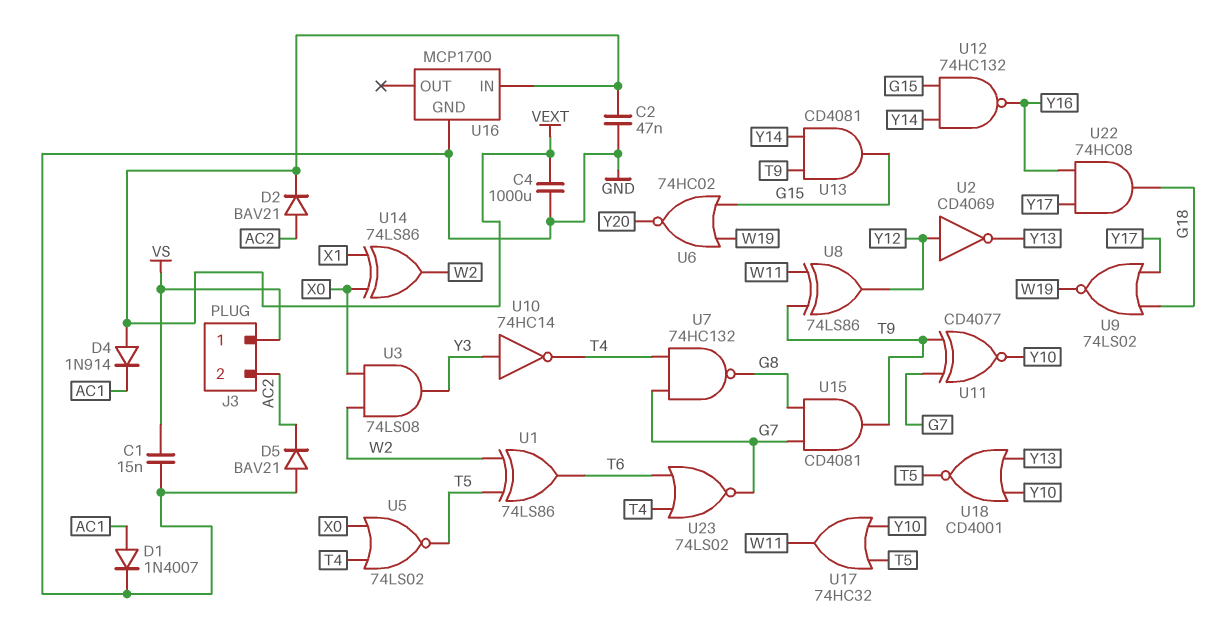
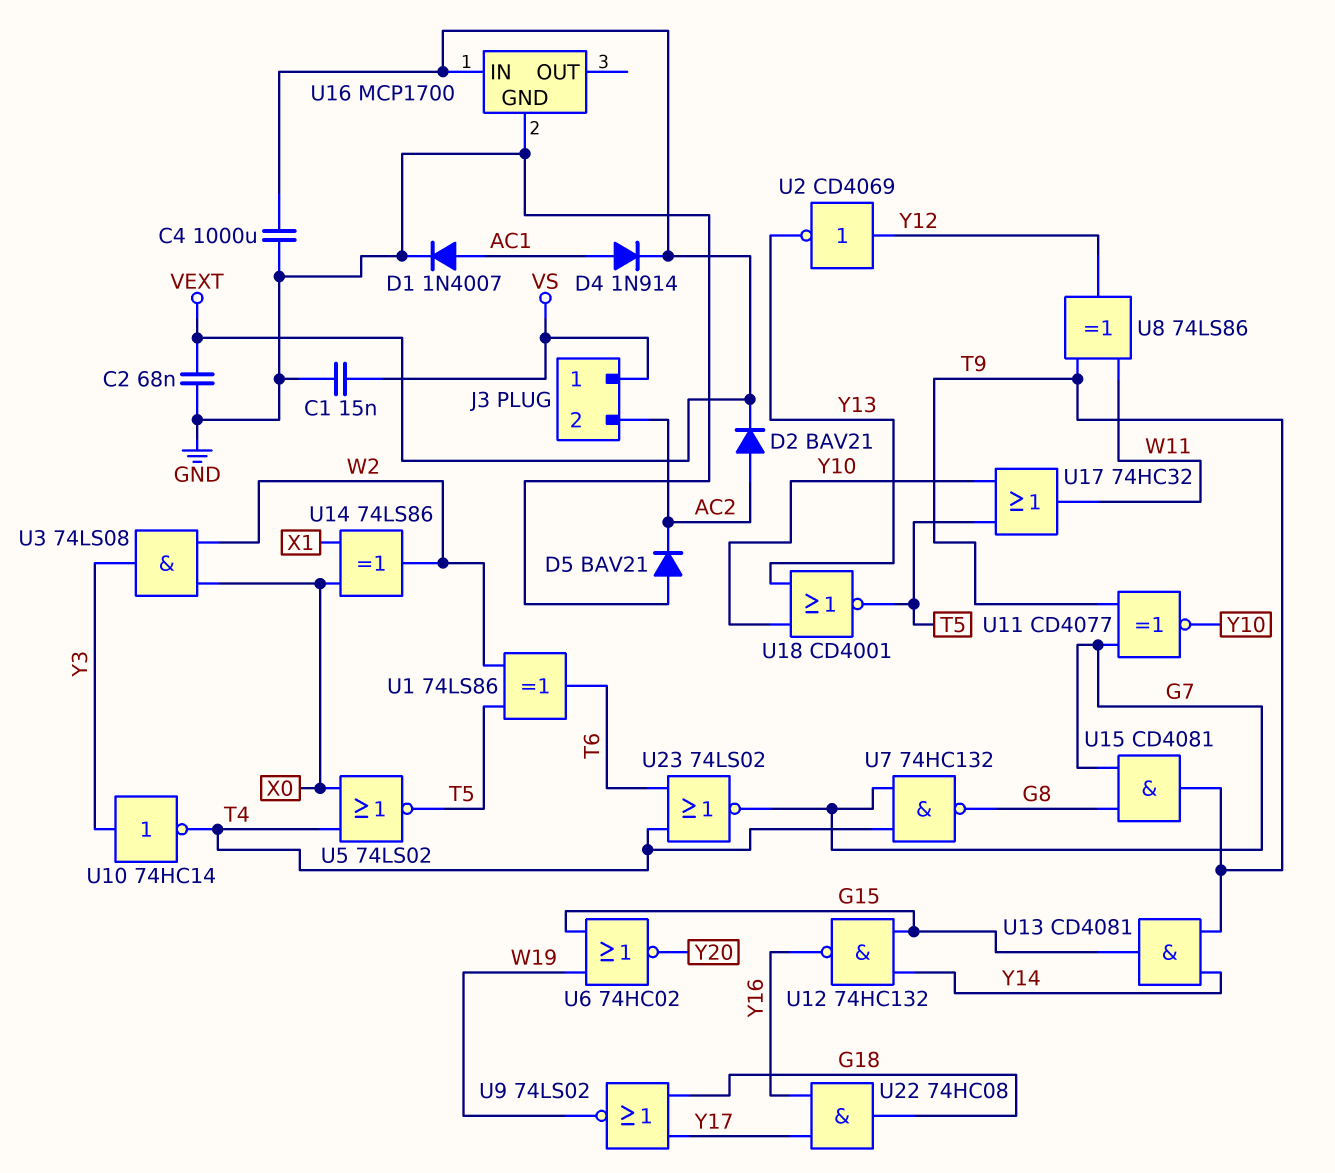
C2: 47nF (GND, VEXT) -> 68nF (GND, VEXT)
D4: diode 1N914 (A VEXT, K AC1) -> diode 1N914 (A AC1, K VEXT)

